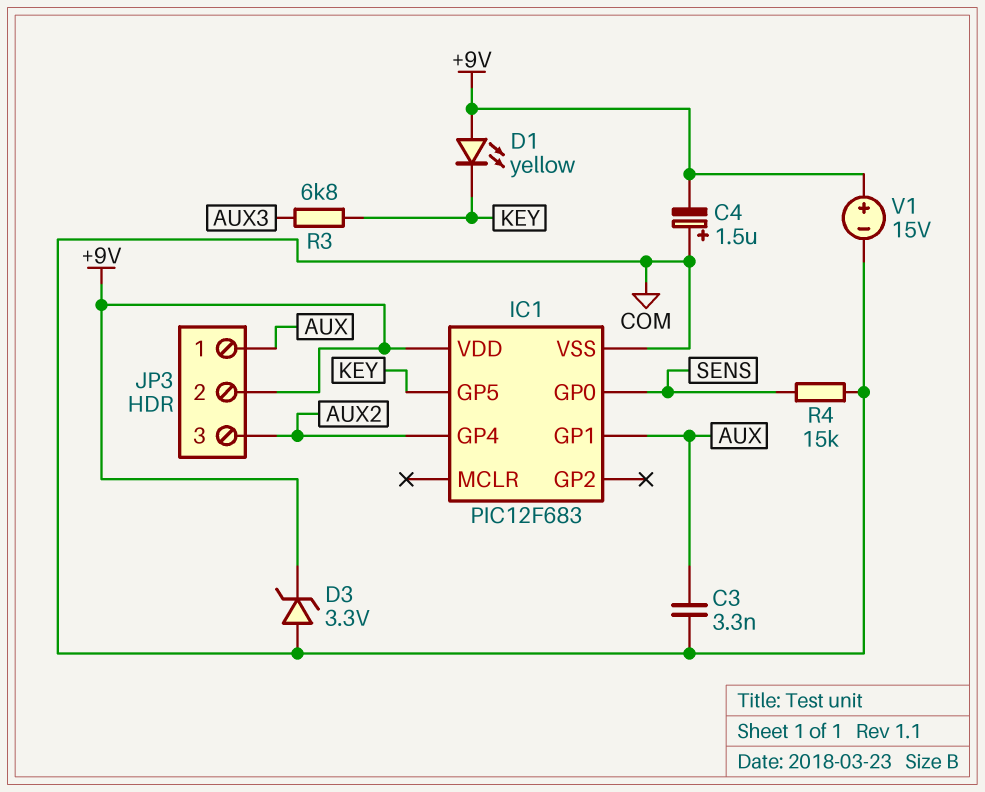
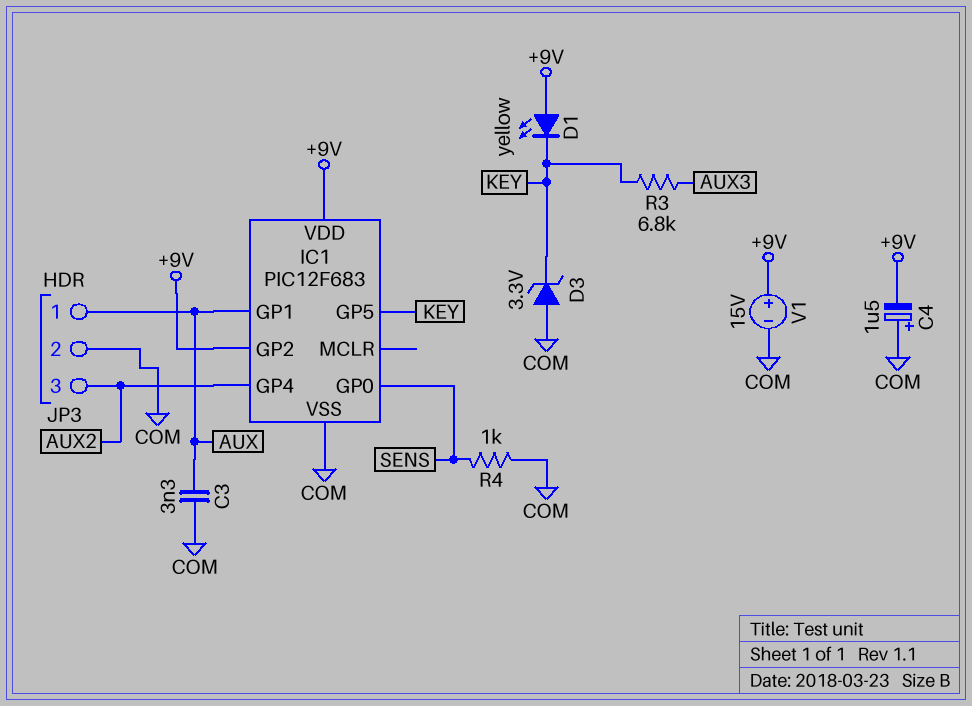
D3: zener 3.3V (A COM, K +9V) -> zener 3.3V (A COM, K KEY)
IC1 pin GP2: none -> +9V
JP3 pin 2: +9V -> COM
R4: 15k (COM, SENS) -> 1k (COM, SENS)

